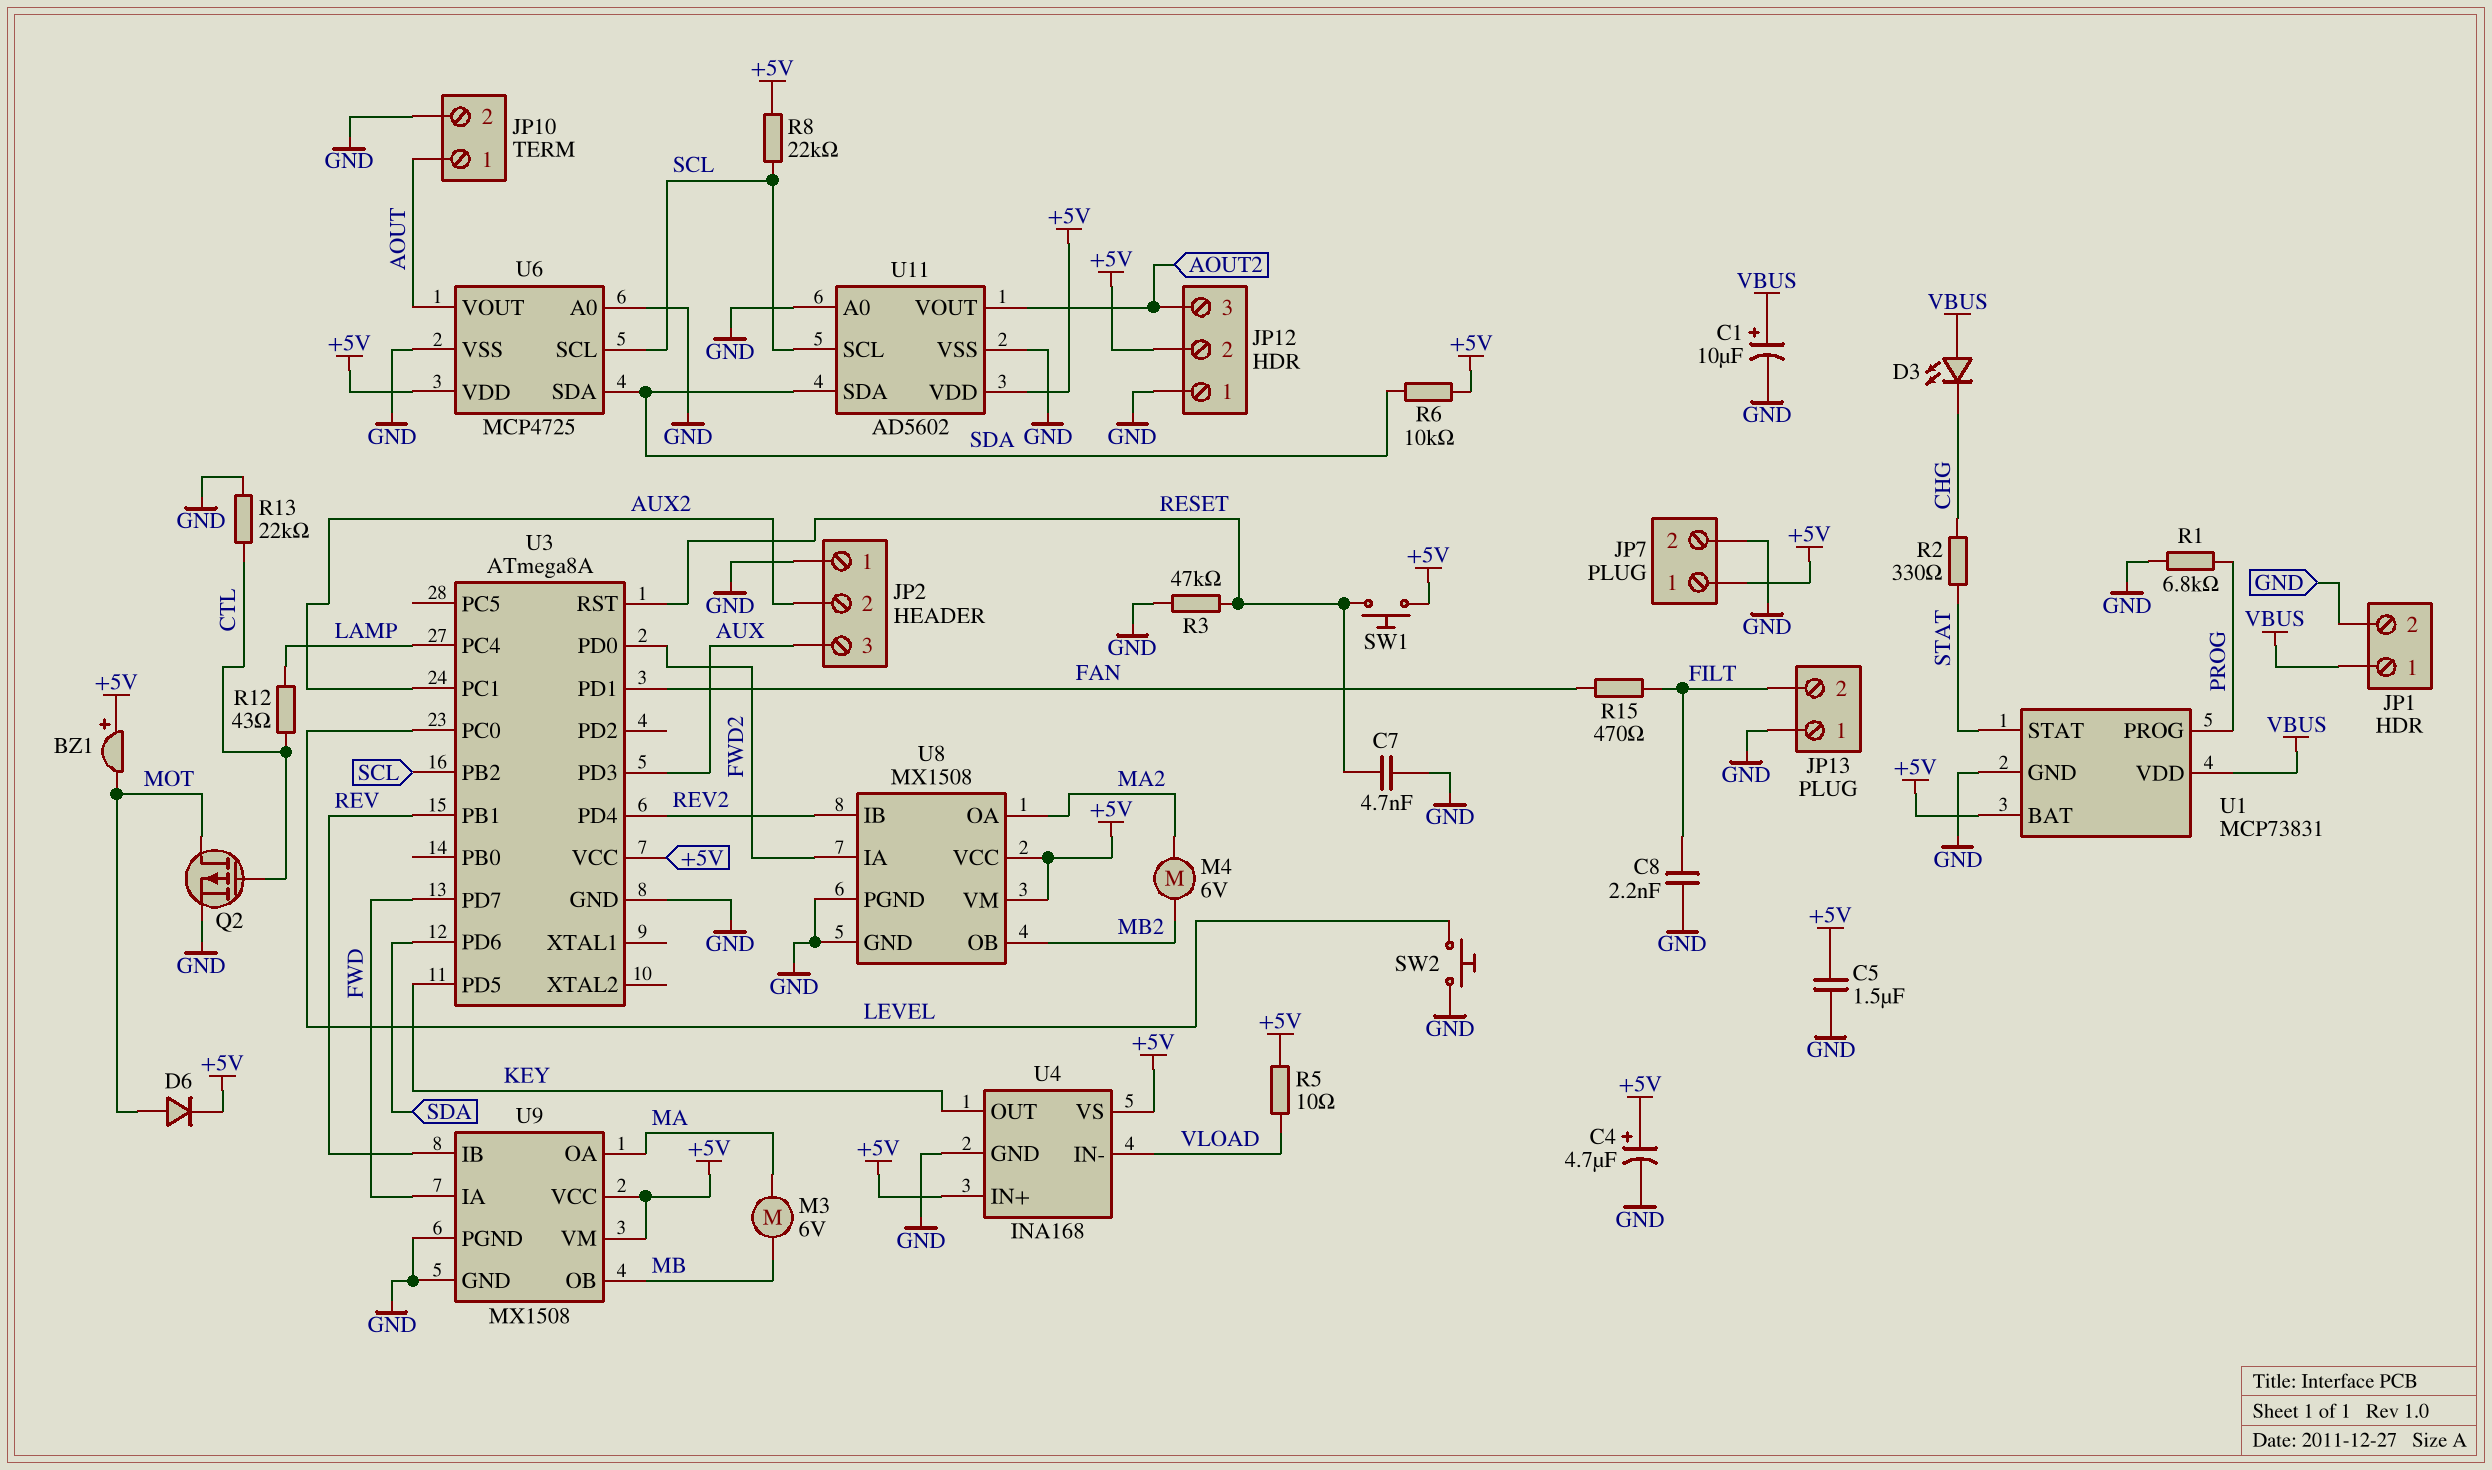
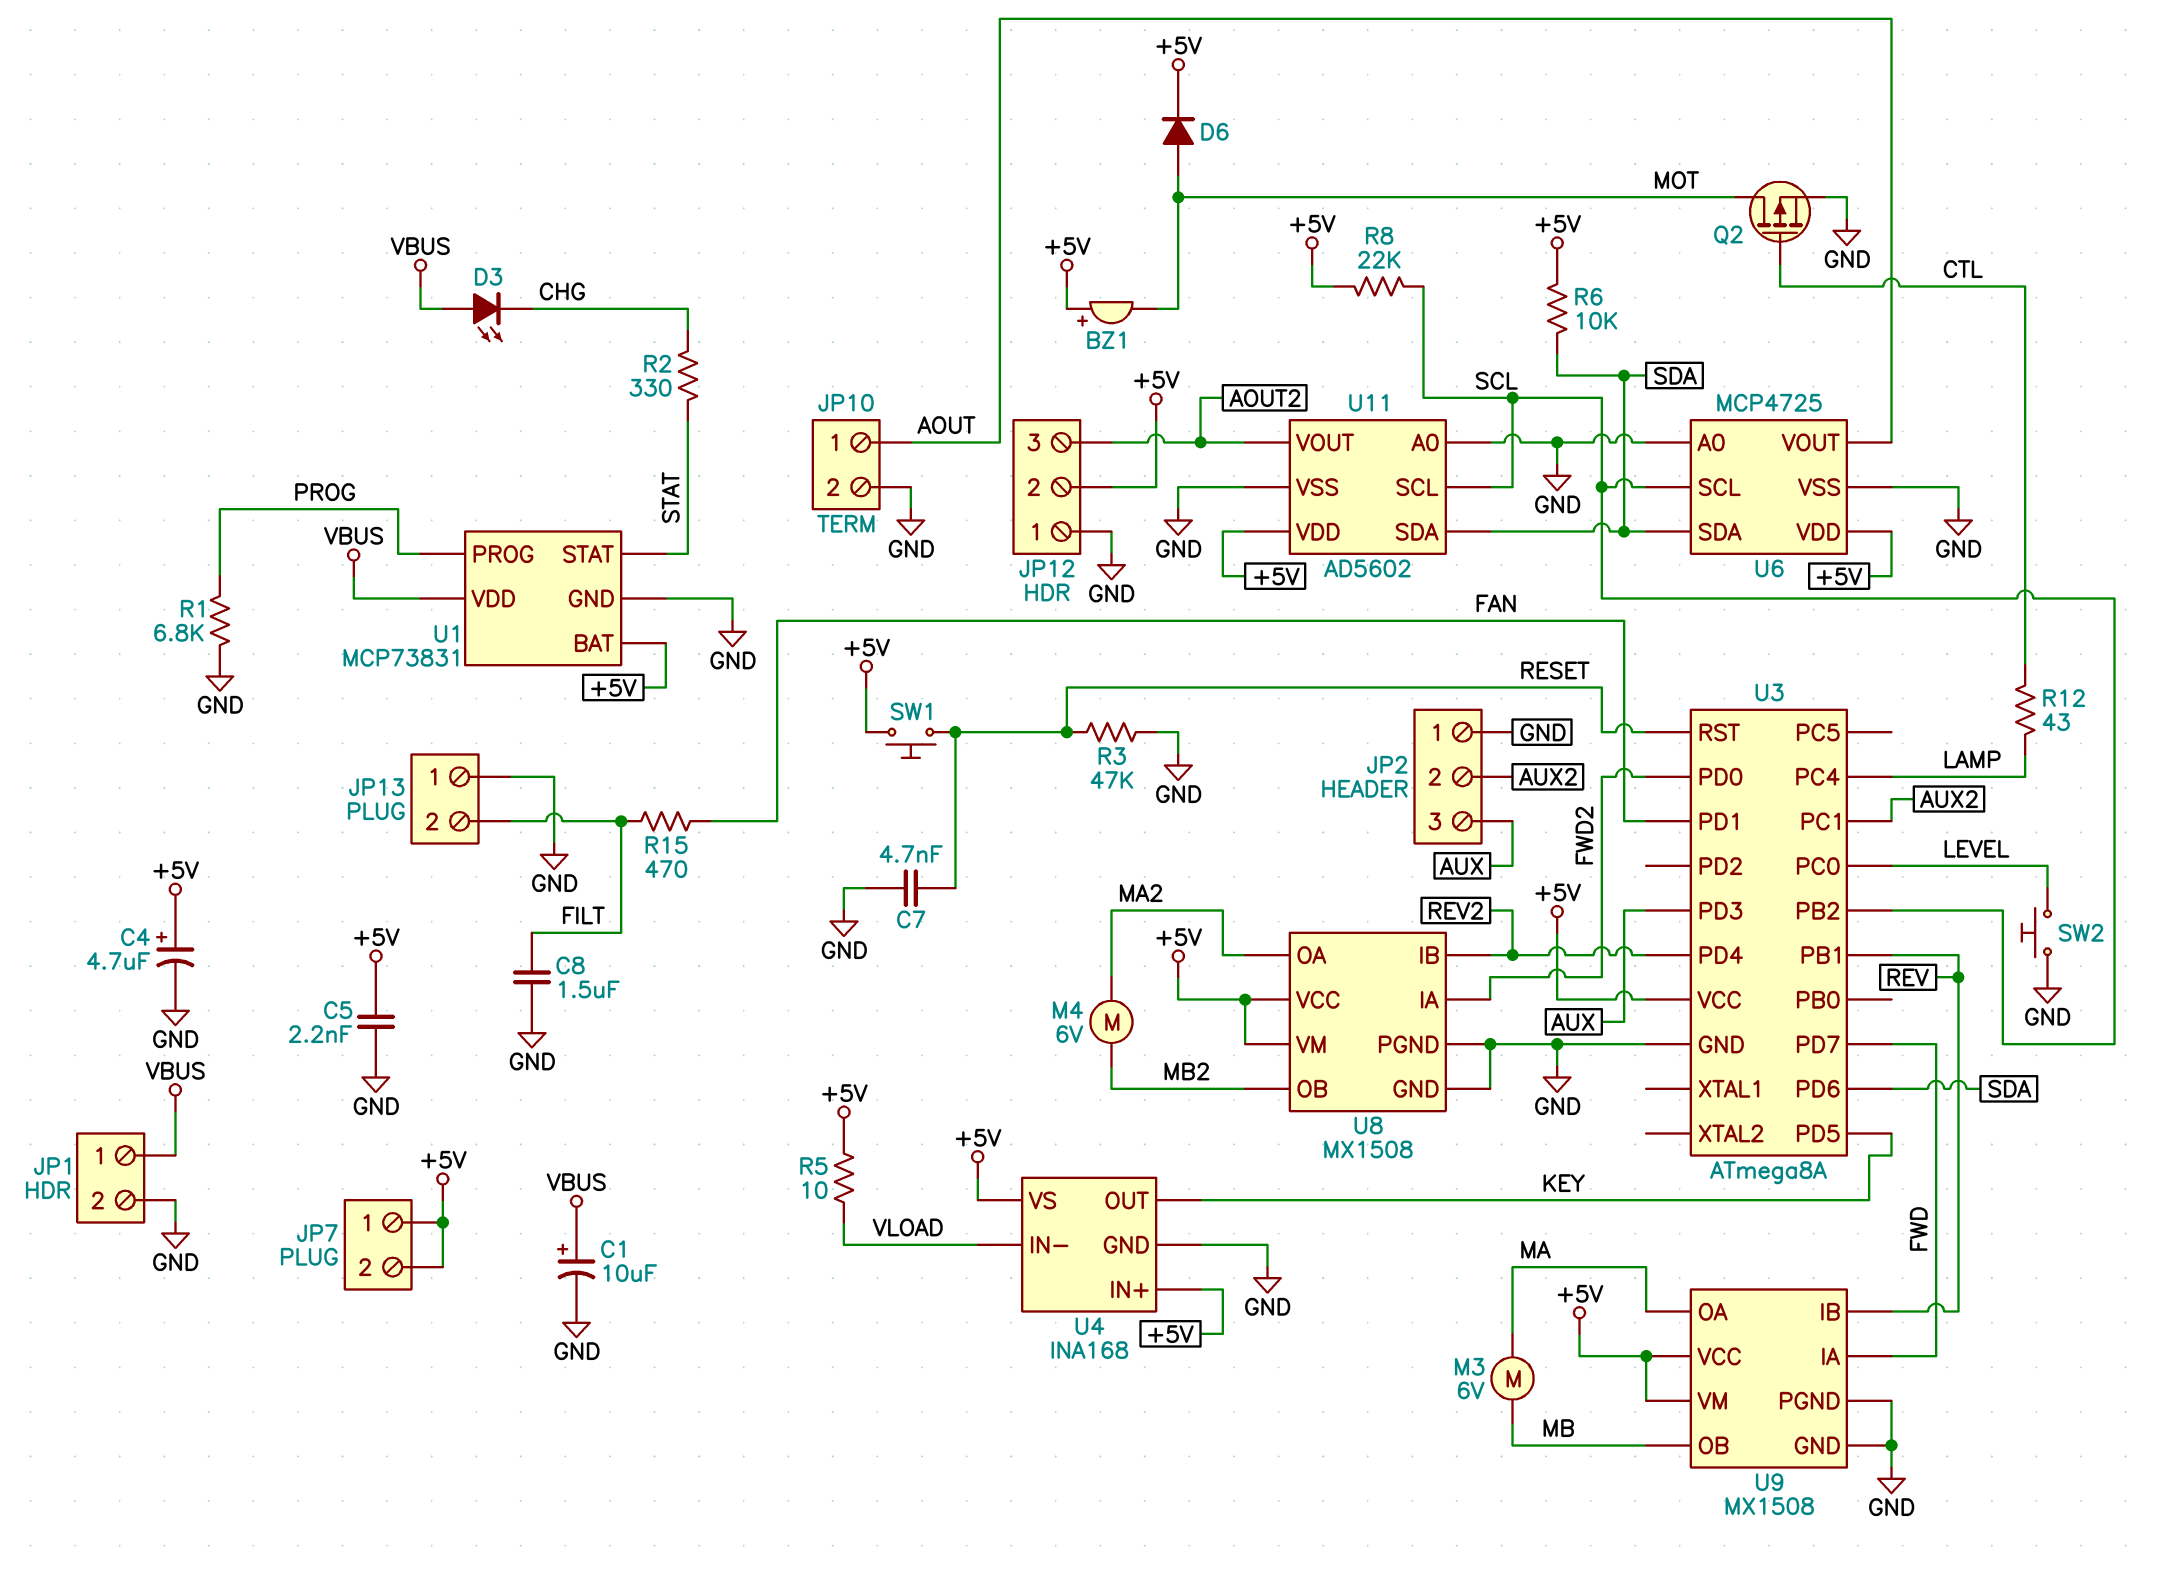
C5: 1.5uF (+5V, GND) -> 2.2nF (+5V, GND)
C8: 2.2nF (FILT, GND) -> 1.5uF (FILT, GND)
JP7 pin 2: GND -> +5V
R13: 22k (CTL, GND) -> none

